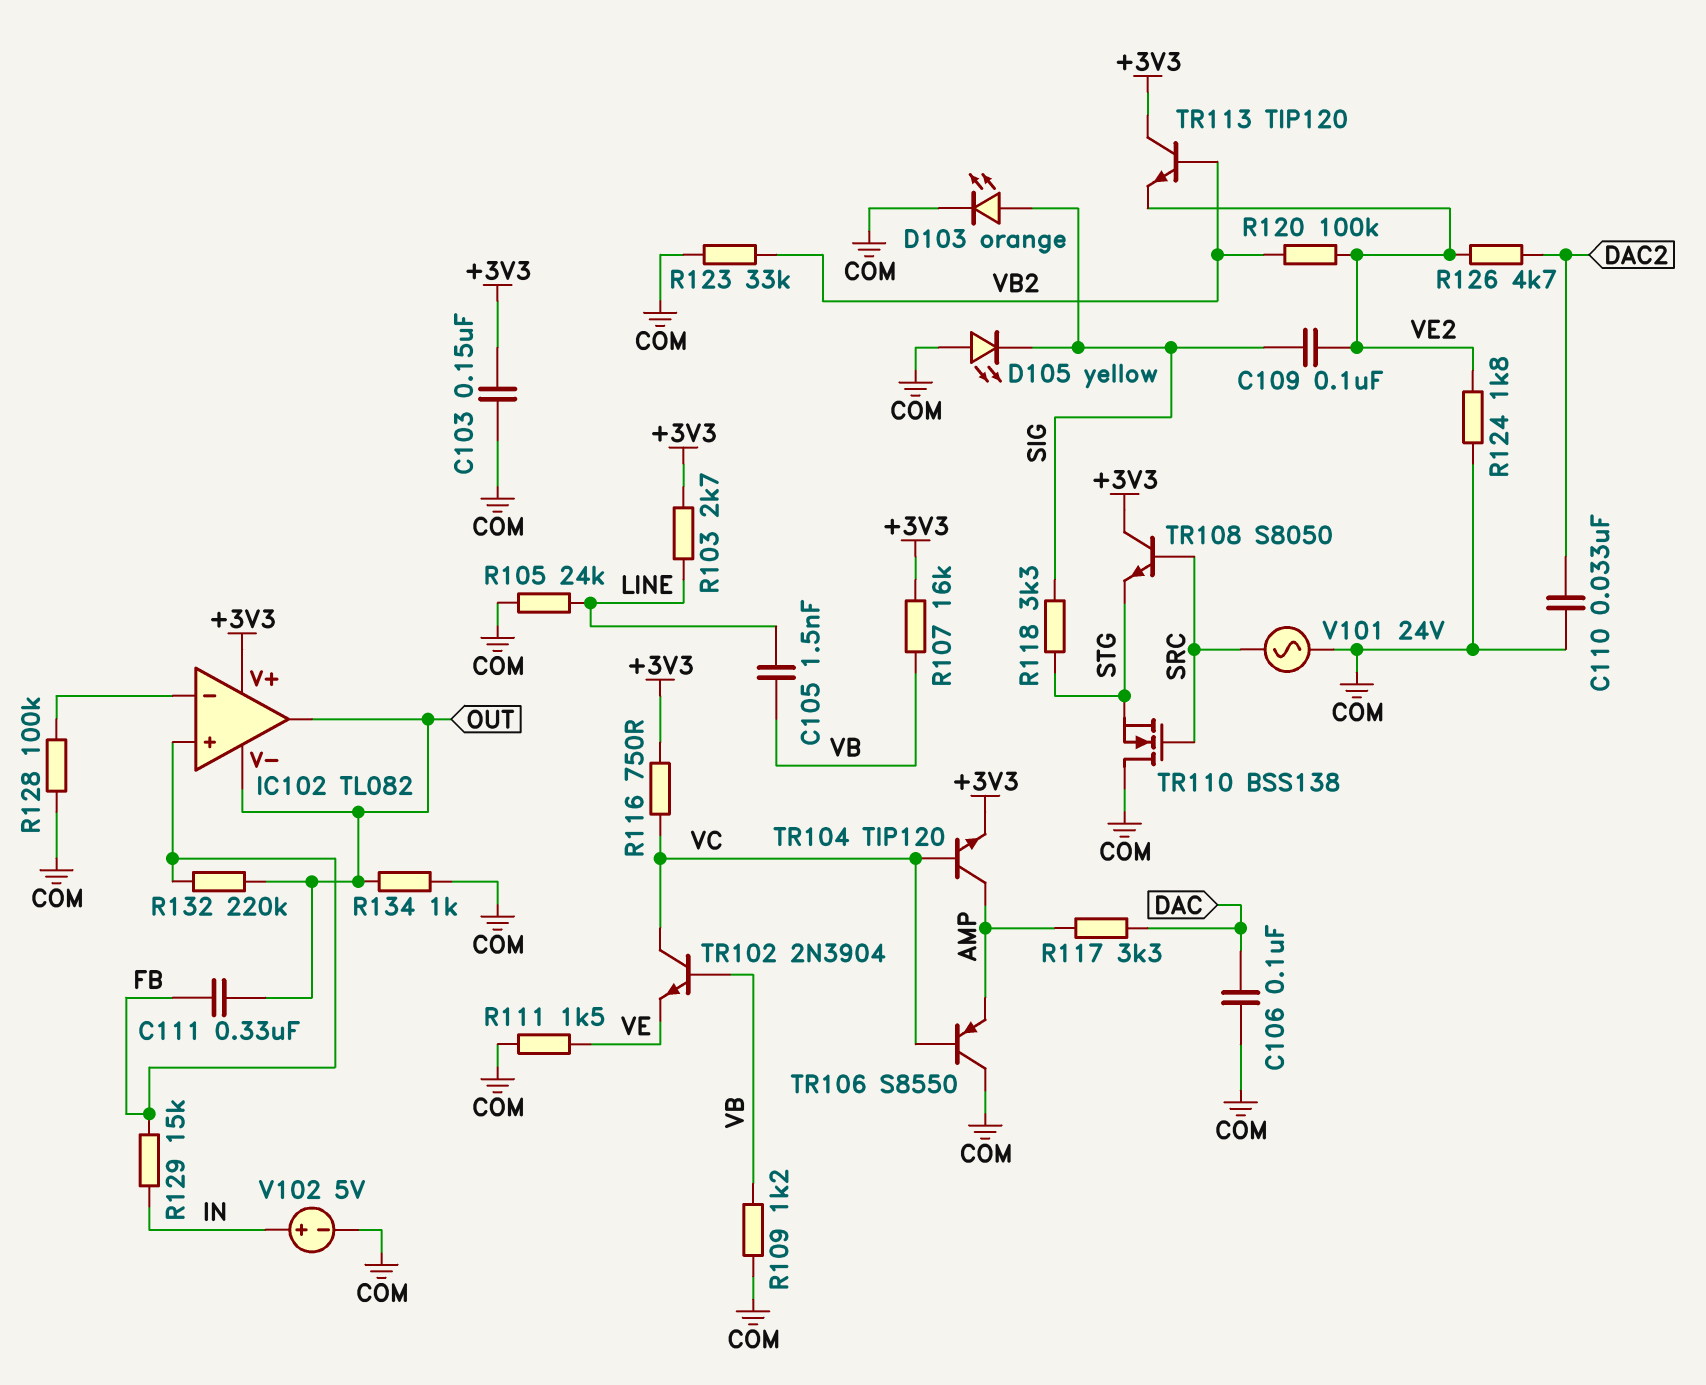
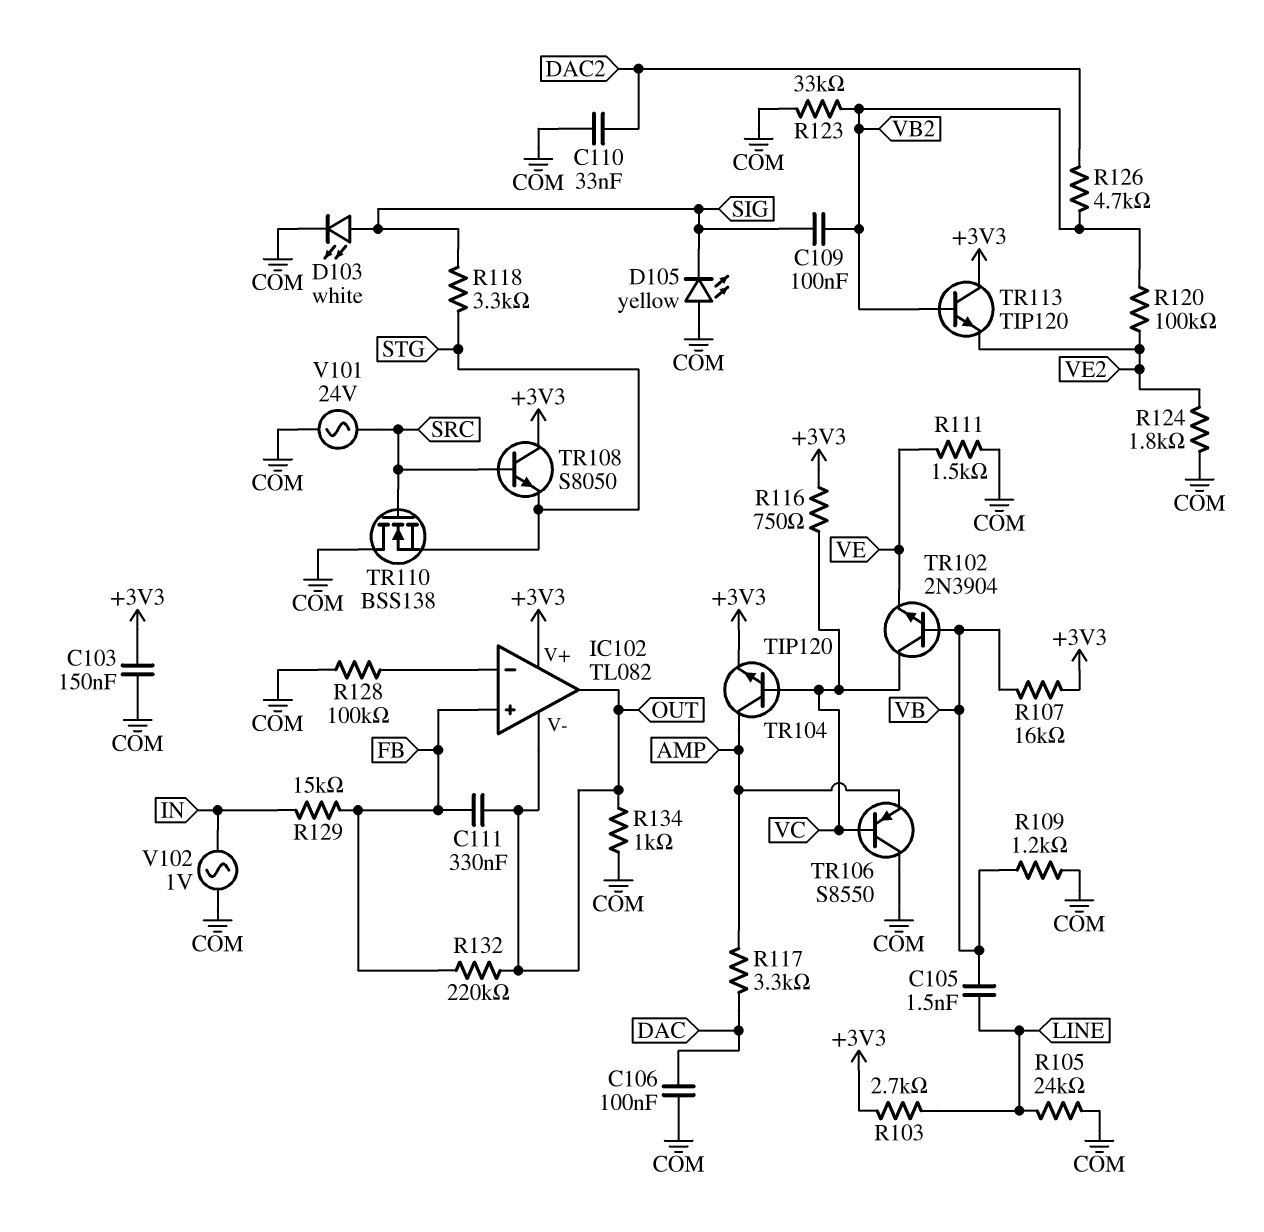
C109: 100nF (SIG, VE2) -> 100nF (SIG, VB2)
D103: LED orange (A SIG, K COM) -> LED white (A SIG, K COM)
R126: 4.7k (DAC2, VE2) -> 4.7k (DAC2, VB2)
V102: 5V (plus IN, minus COM) -> AC 1V (COM, IN)

